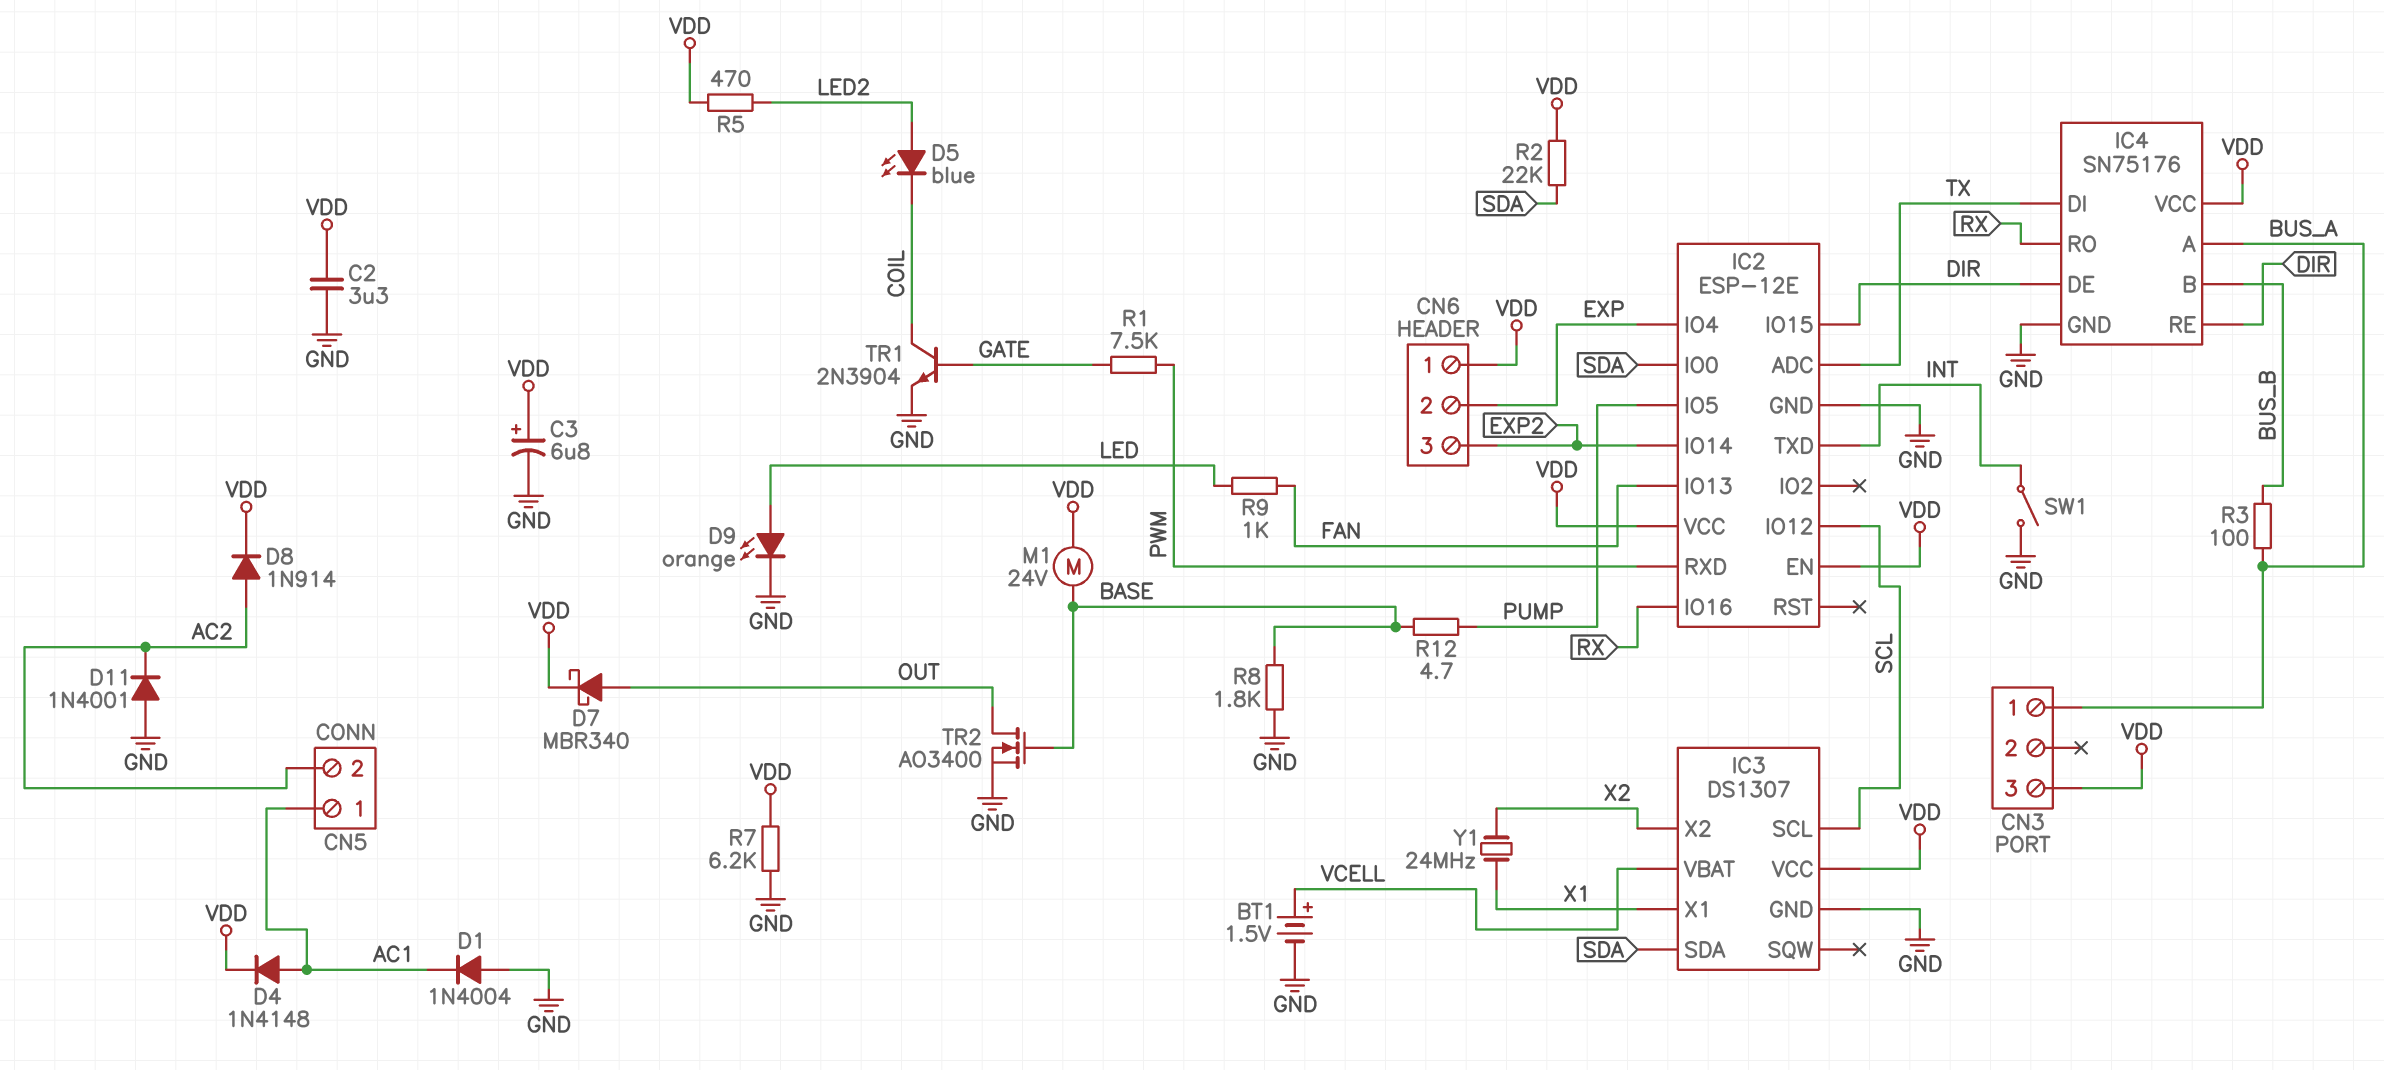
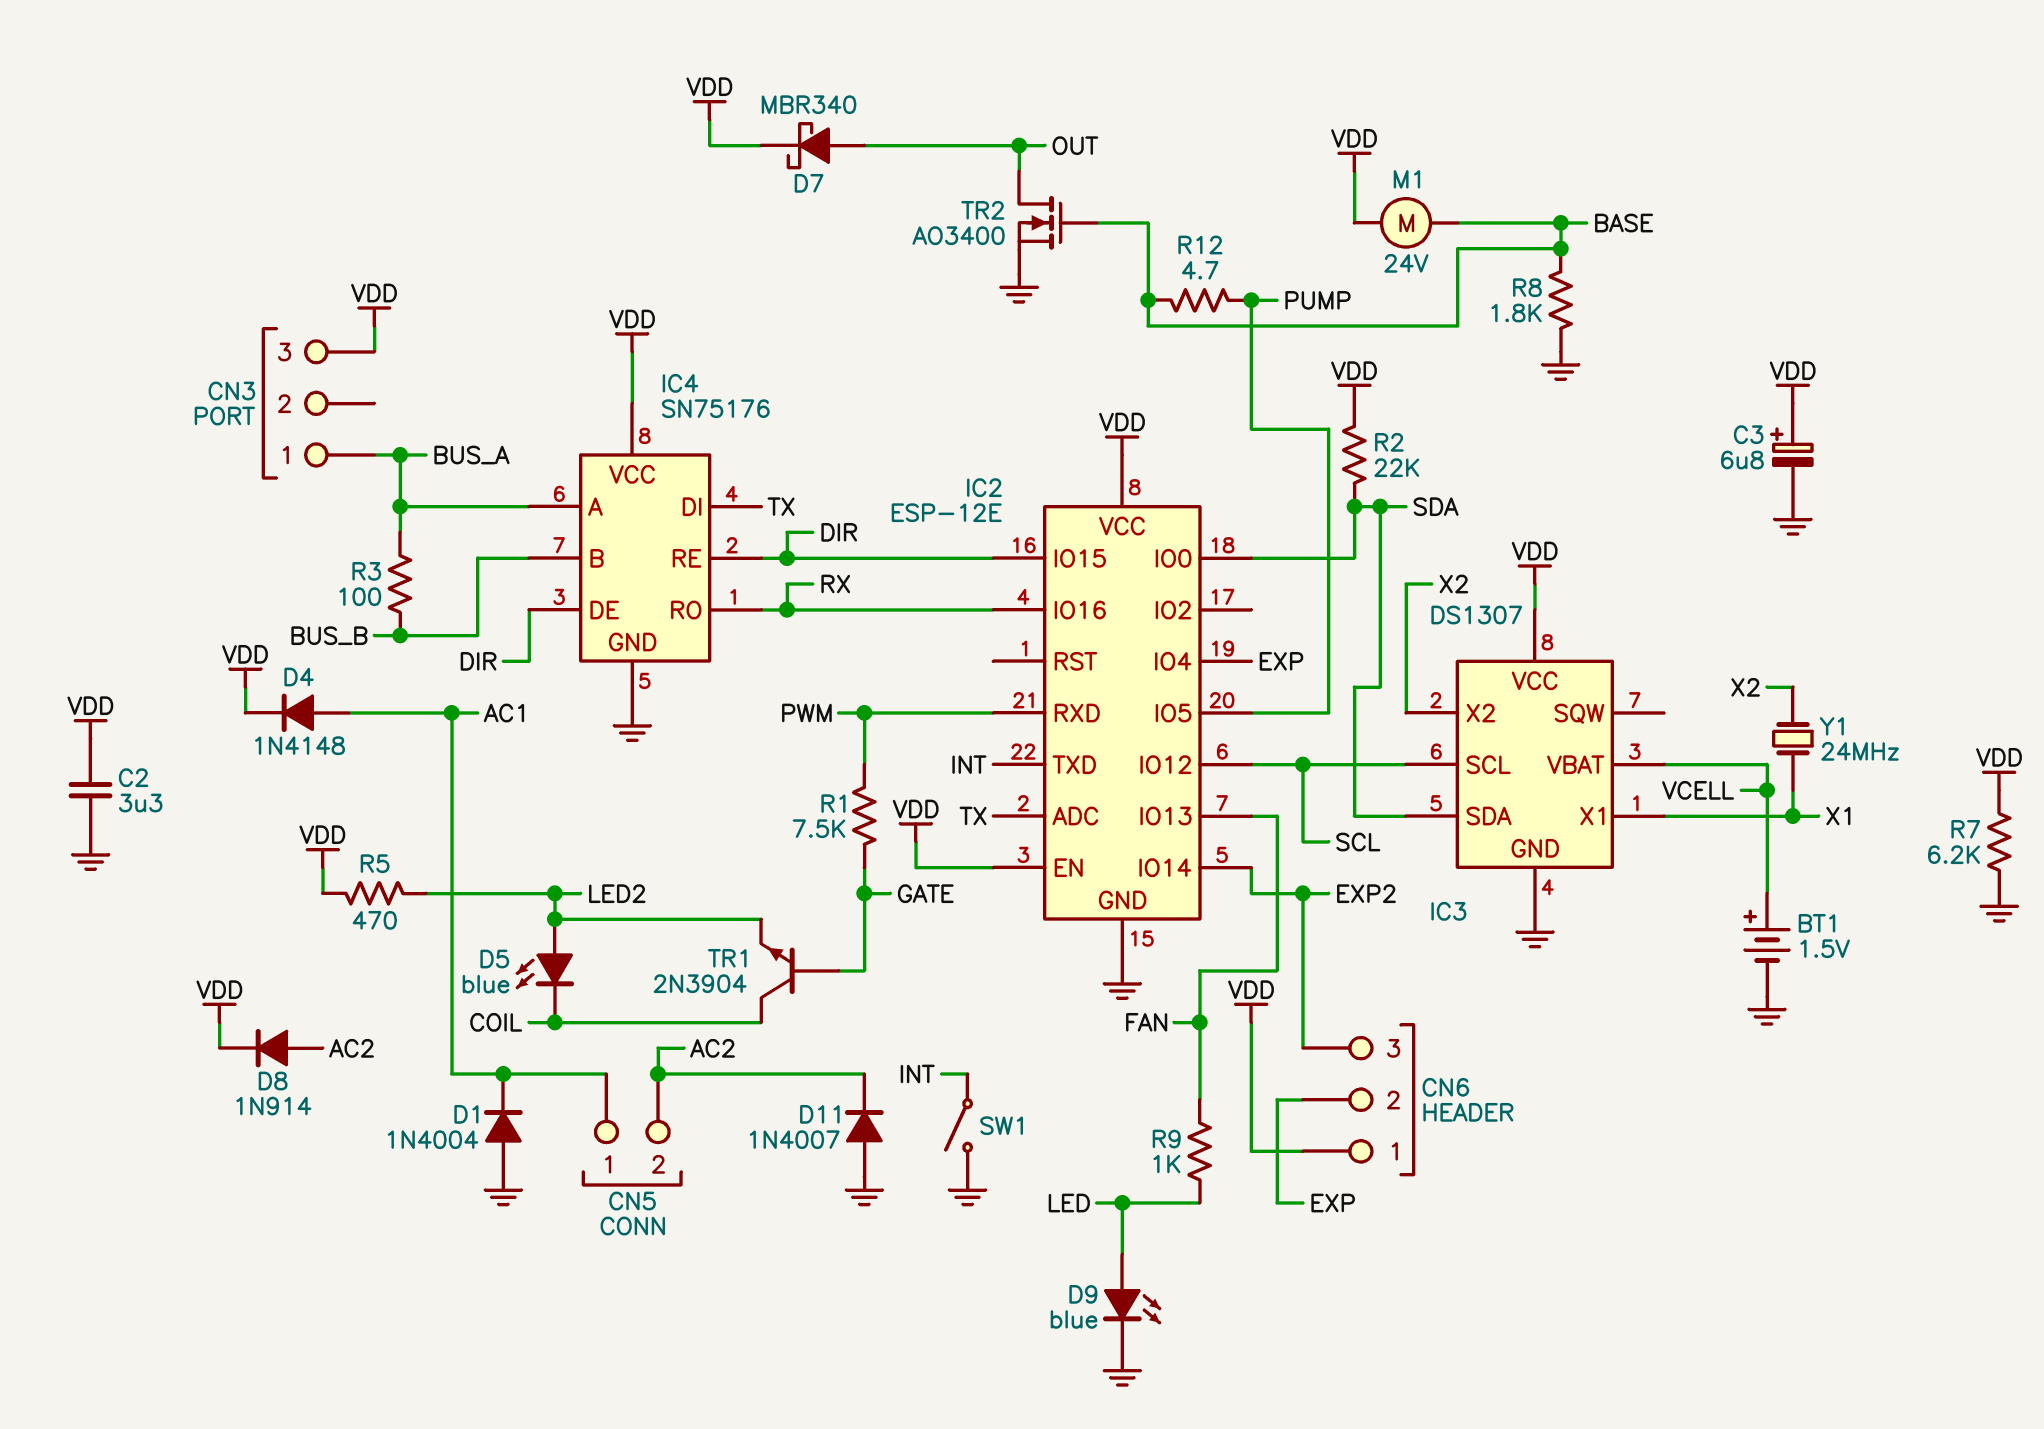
D9: LED orange (A LED, K GND) -> LED blue (A LED, K GND)
D11: diode 1N4001 (A GND, K AC2) -> diode 1N4007 (A GND, K AC2)
TR1: NPN 2N3904 (B GATE, C COIL, E GND) -> NPN 2N3904 (B GATE, C COIL, E LED2)

